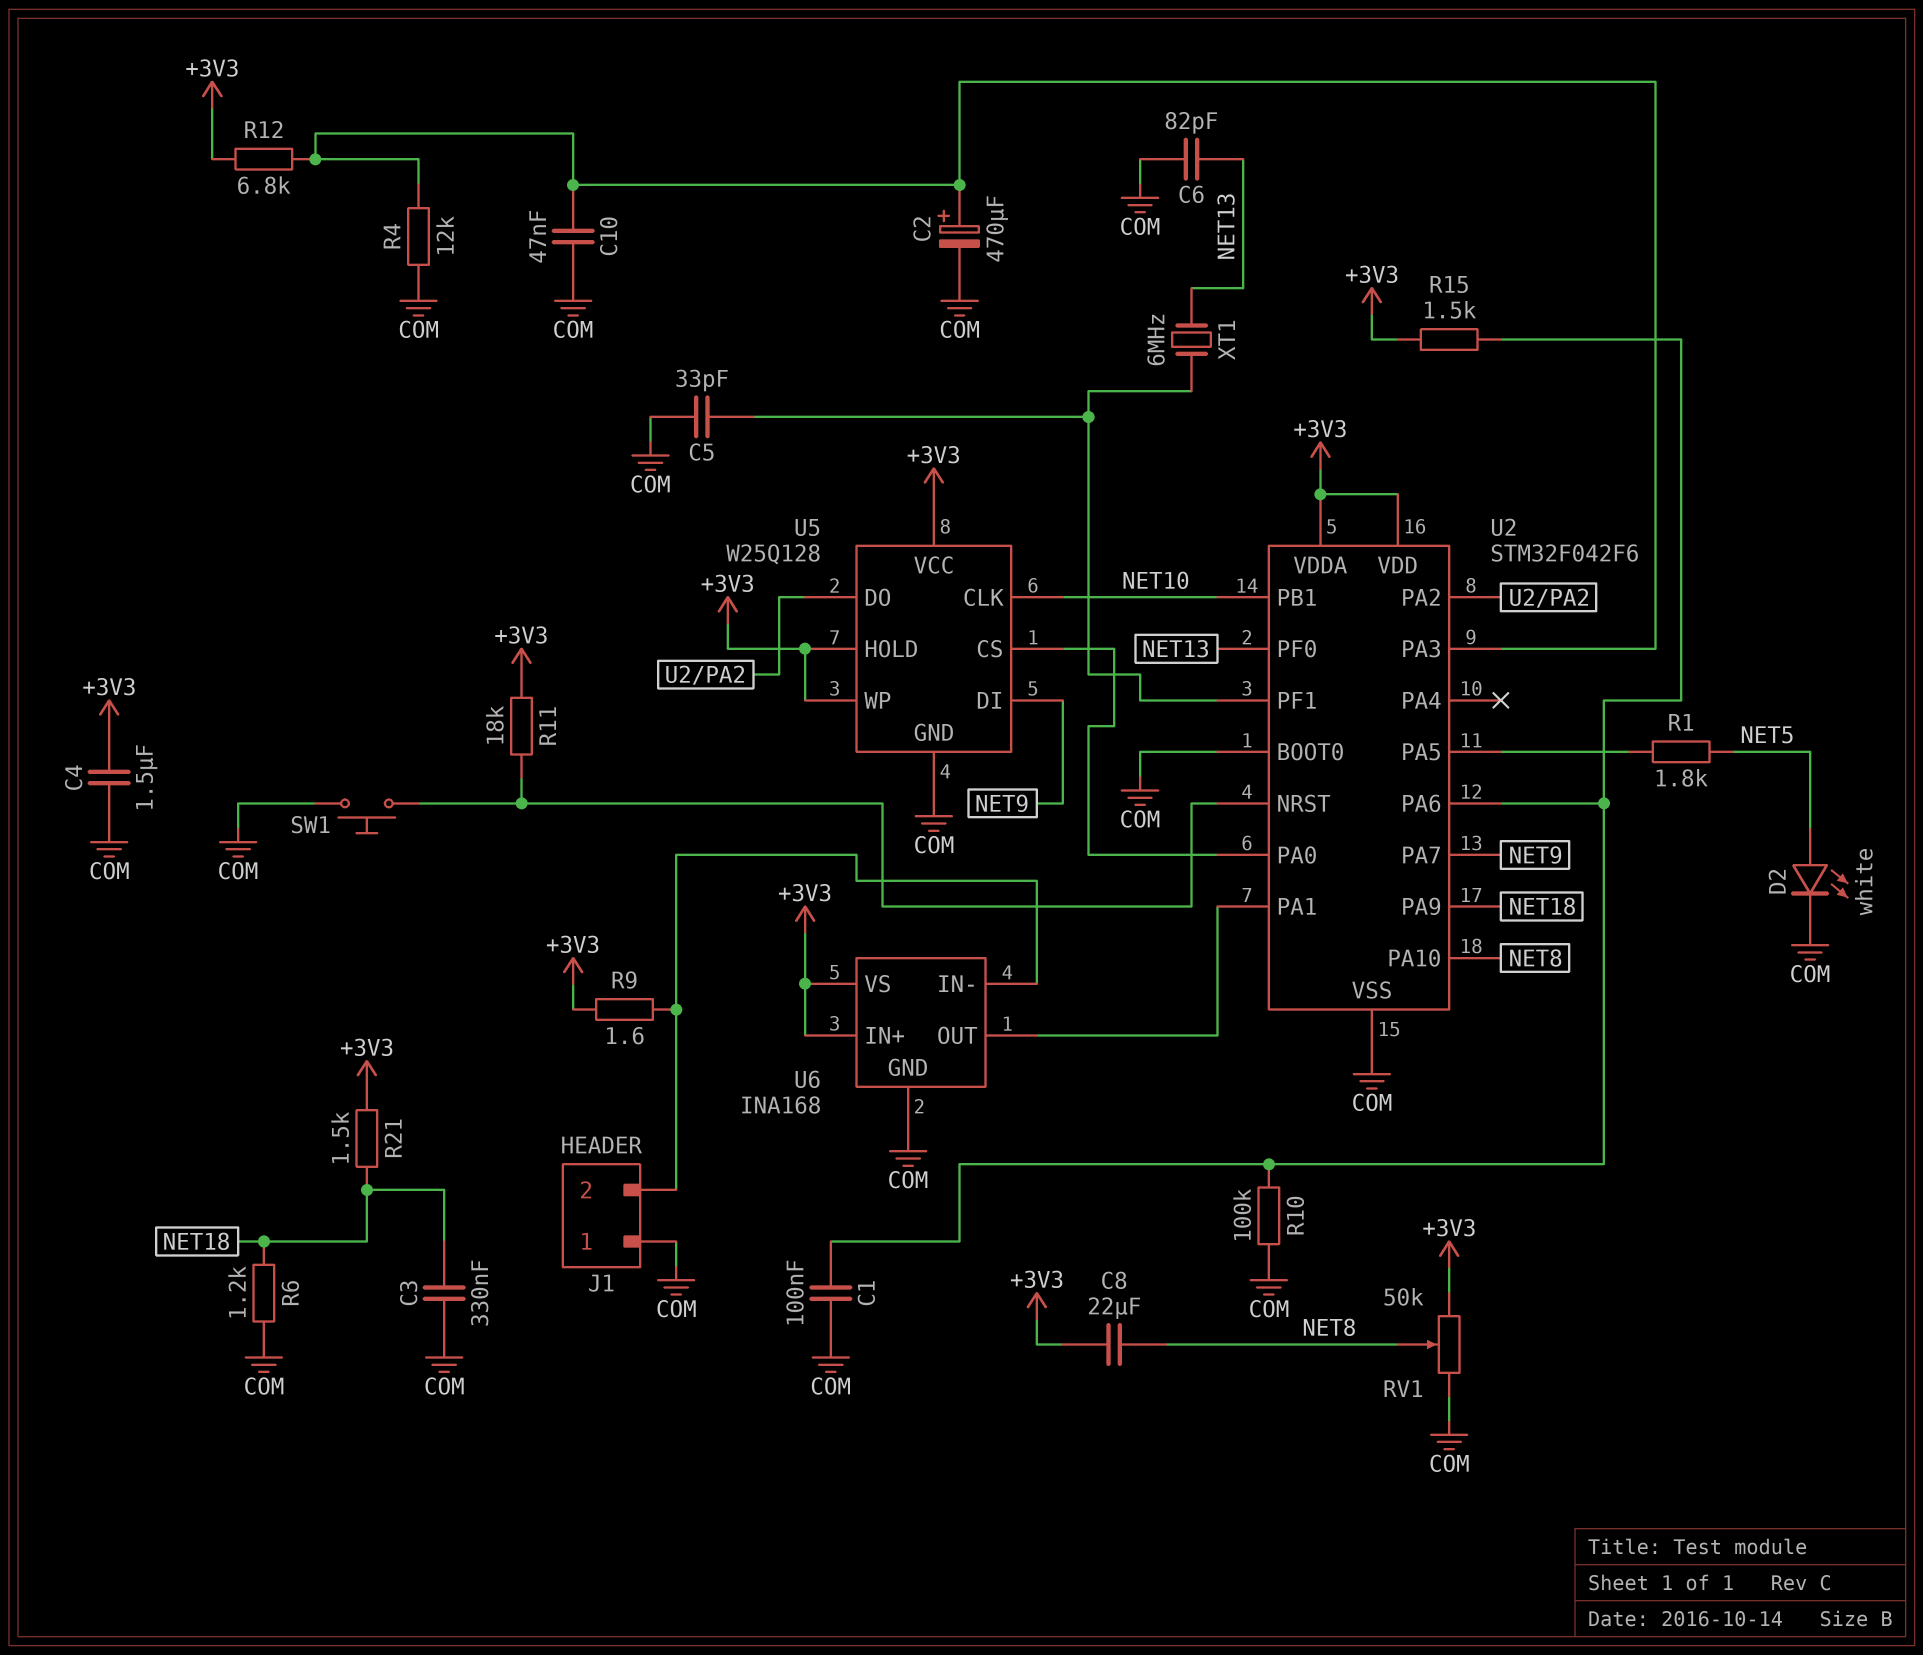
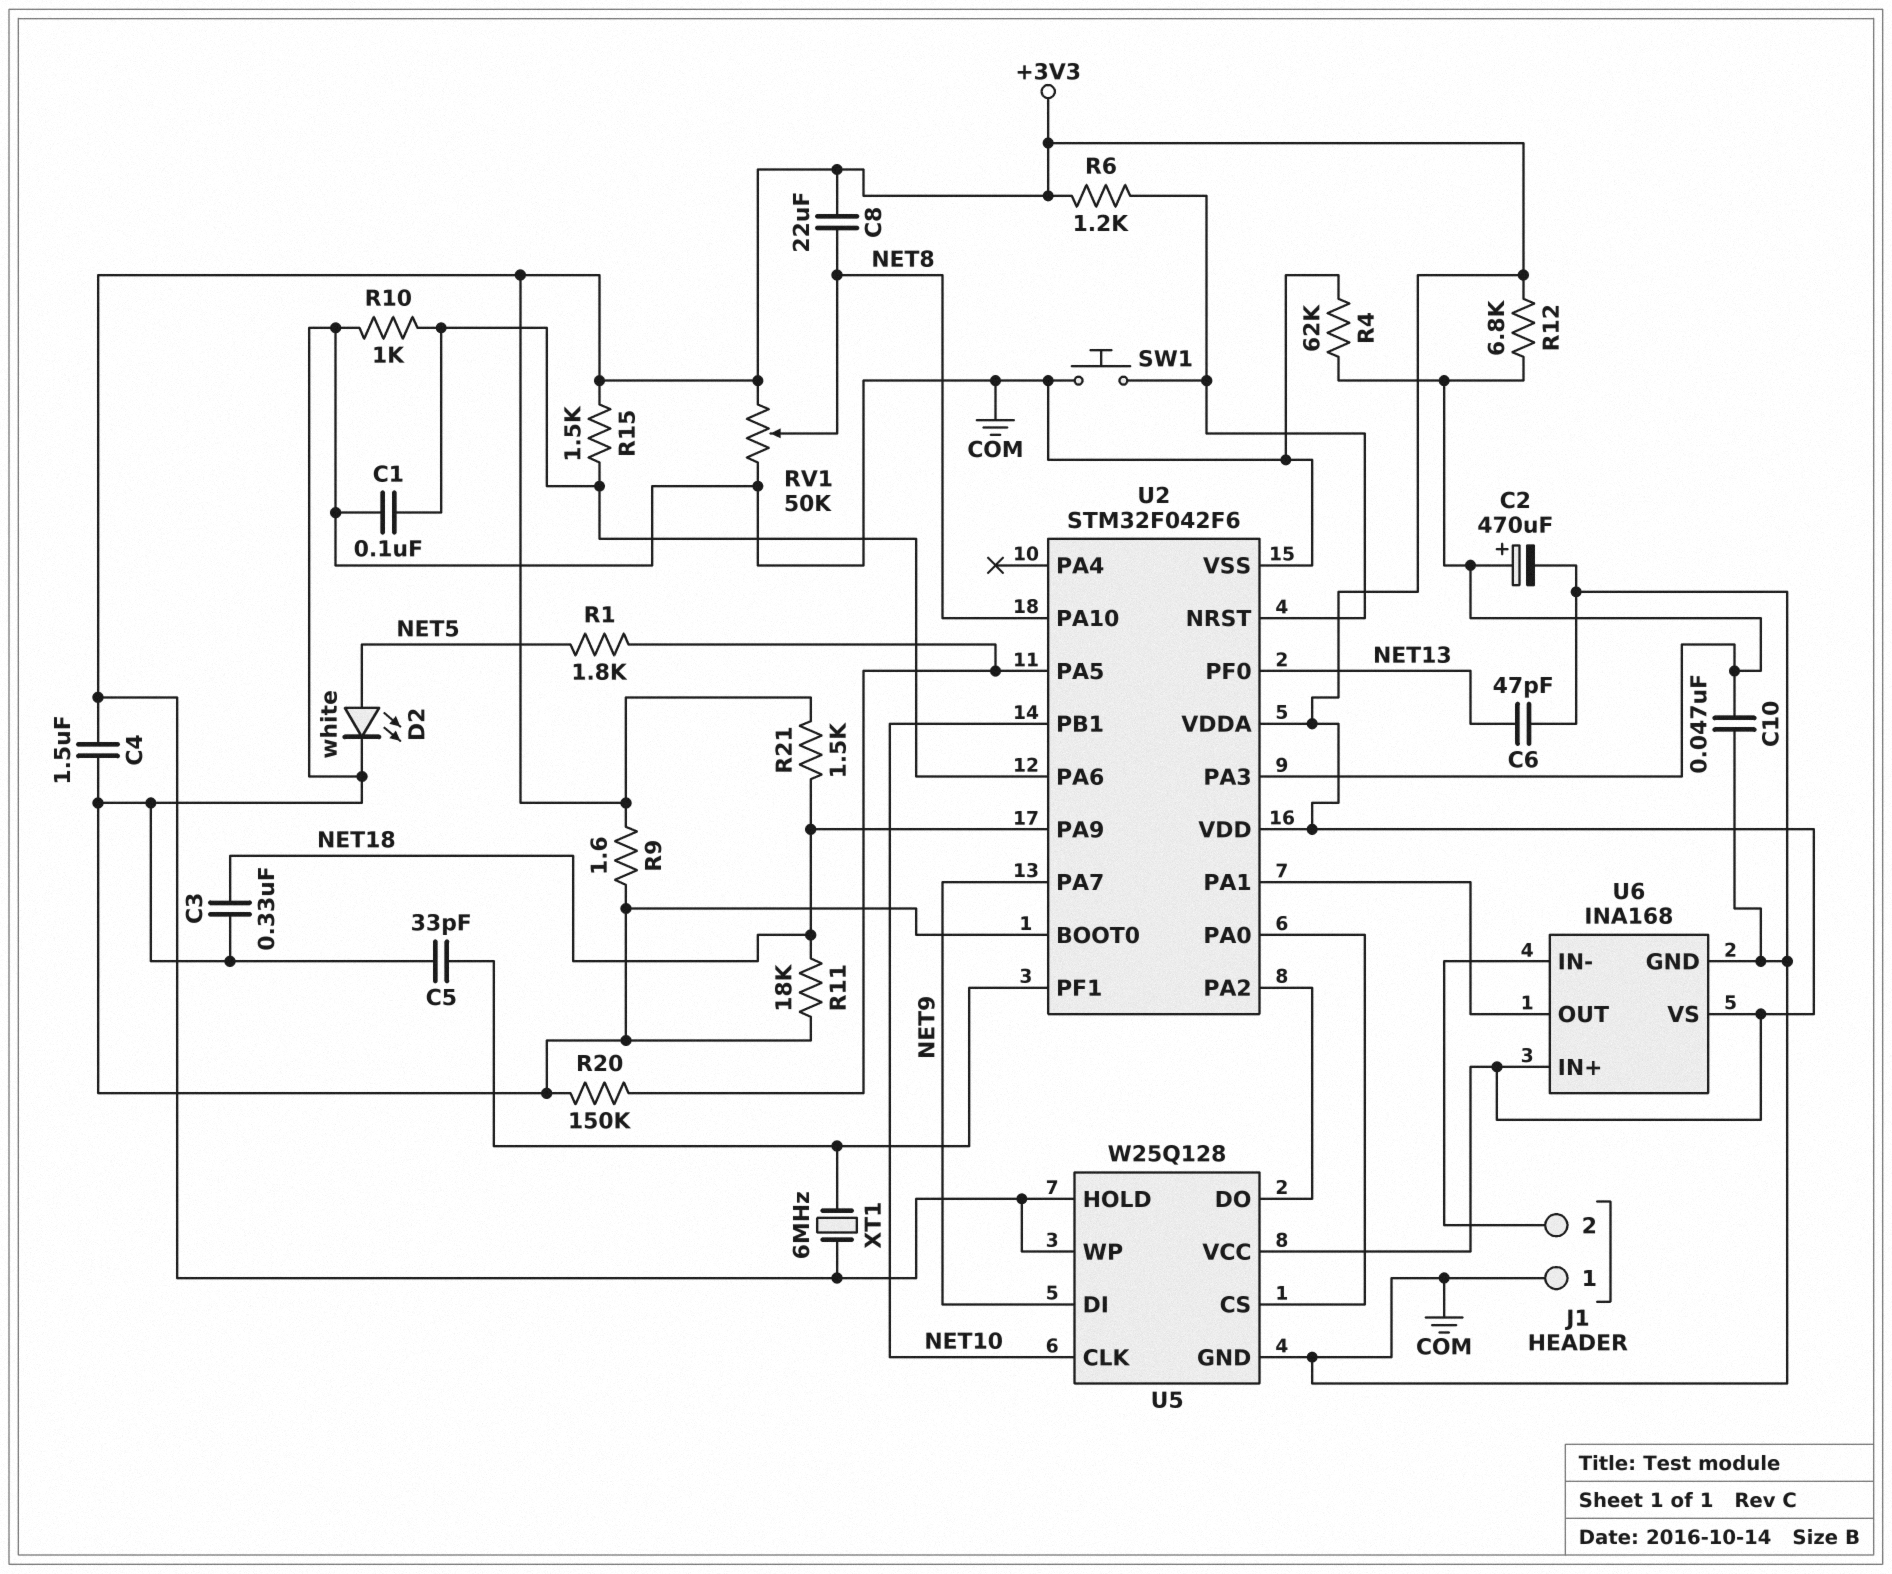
C6: 82pF (COM, NET13) -> 47pF (COM, NET13)
R4: 12k (COM, U2/PA3) -> 62k (COM, U2/PA3)
R6: 1.2k (COM, NET18) -> 1.2k (+3V3, U2/NRST)
R9: 1.6 (+3V3, J1/2) -> 1.6 (+3V3, COM)
R10: 100k (COM, U2/PA6) -> 1k (COM, U2/PA6)
R11: 18k (+3V3, U2/NRST) -> 18k (COM, NET18)
R20: none -> 150k (COM, U2/PA5)
XT1: 6MHz (NET13, U2/PF1) -> 6MHz (+3V3, U2/PF1)

